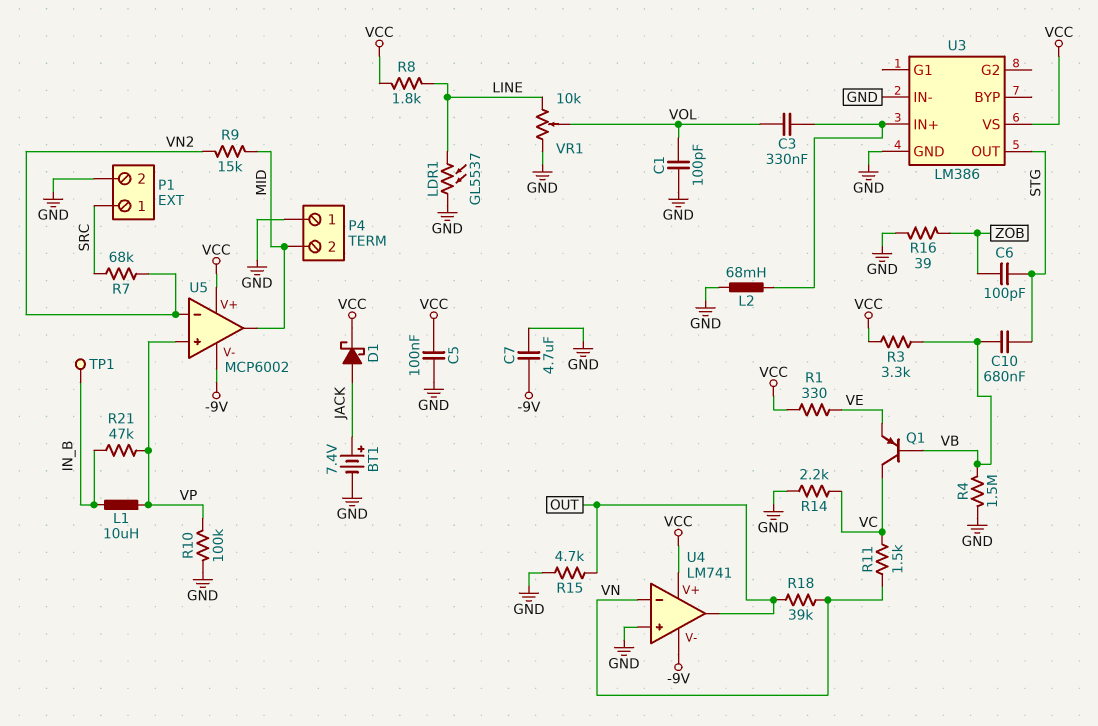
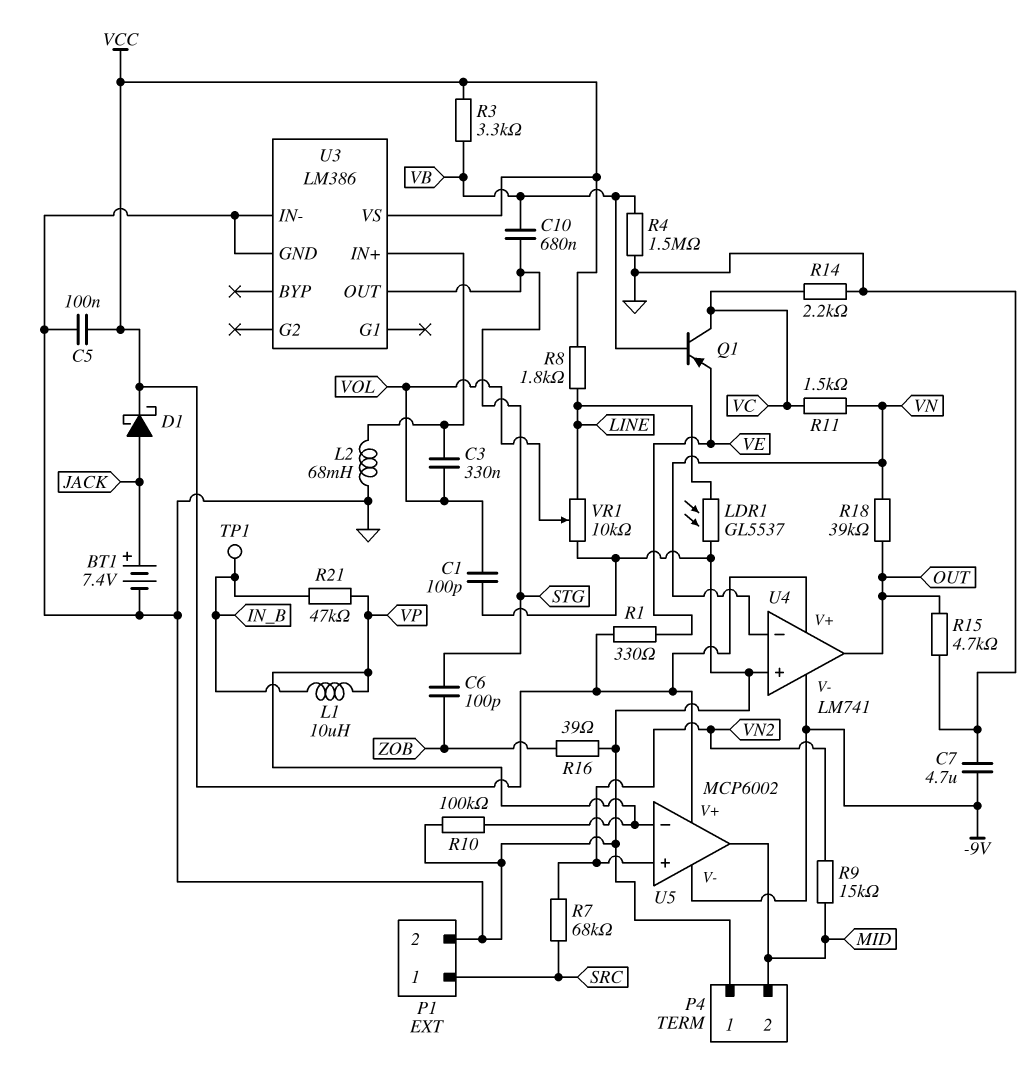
U5 pin in+: VP -> VN2
U5 pin in-: VN2 -> VP

